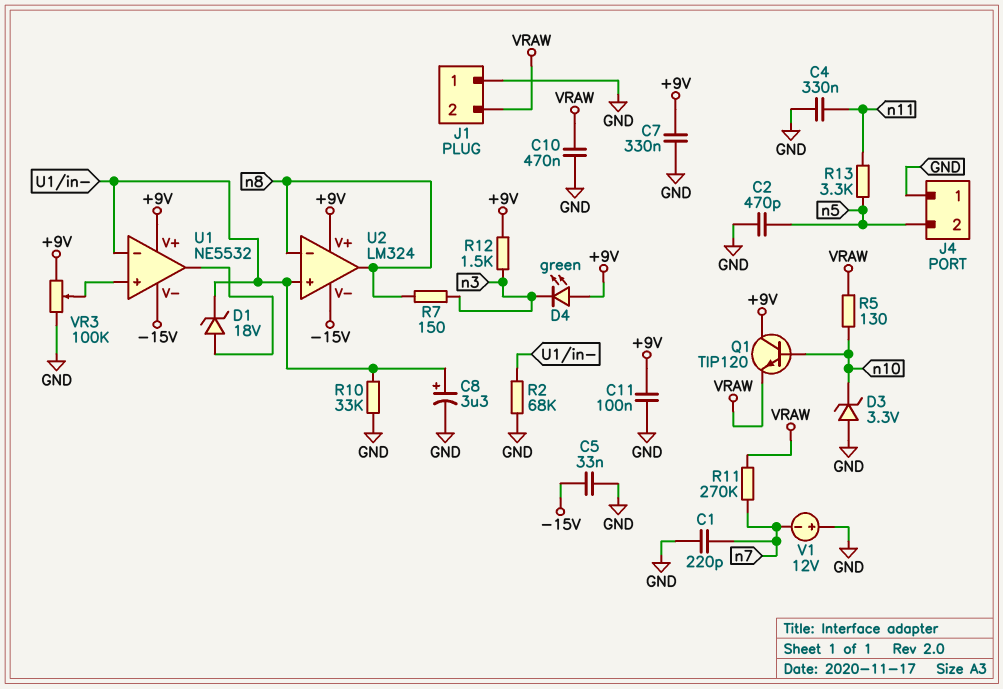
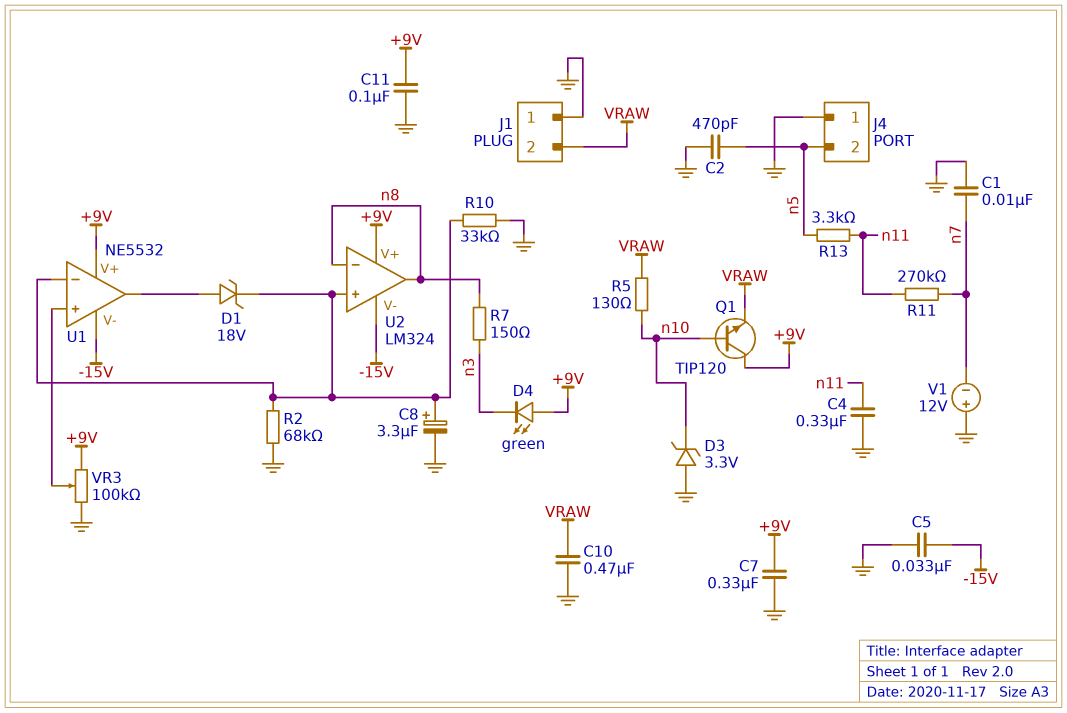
C1: 220pF (GND, n7) -> 10nF (GND, n7)
R11: 270k (VRAW, n7) -> 270k (n7, n11)
R12: 1.5k (+9V, n3) -> none

